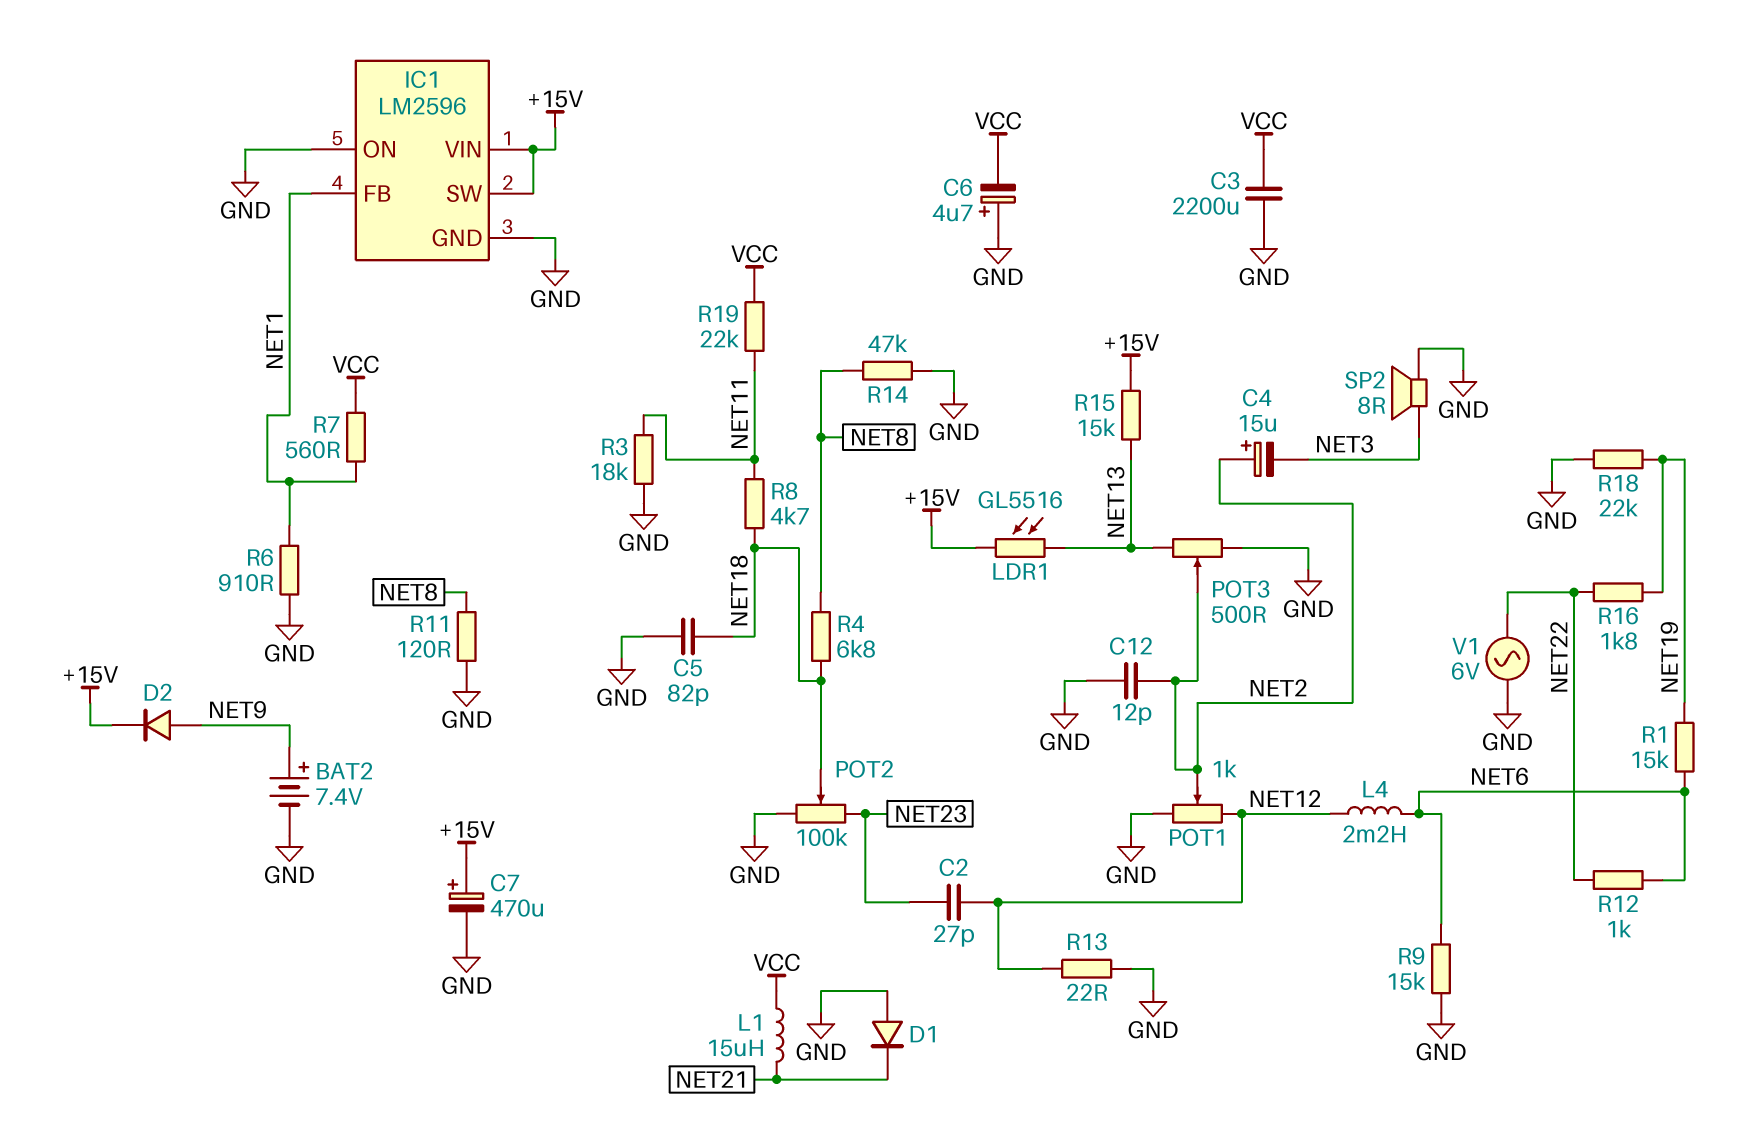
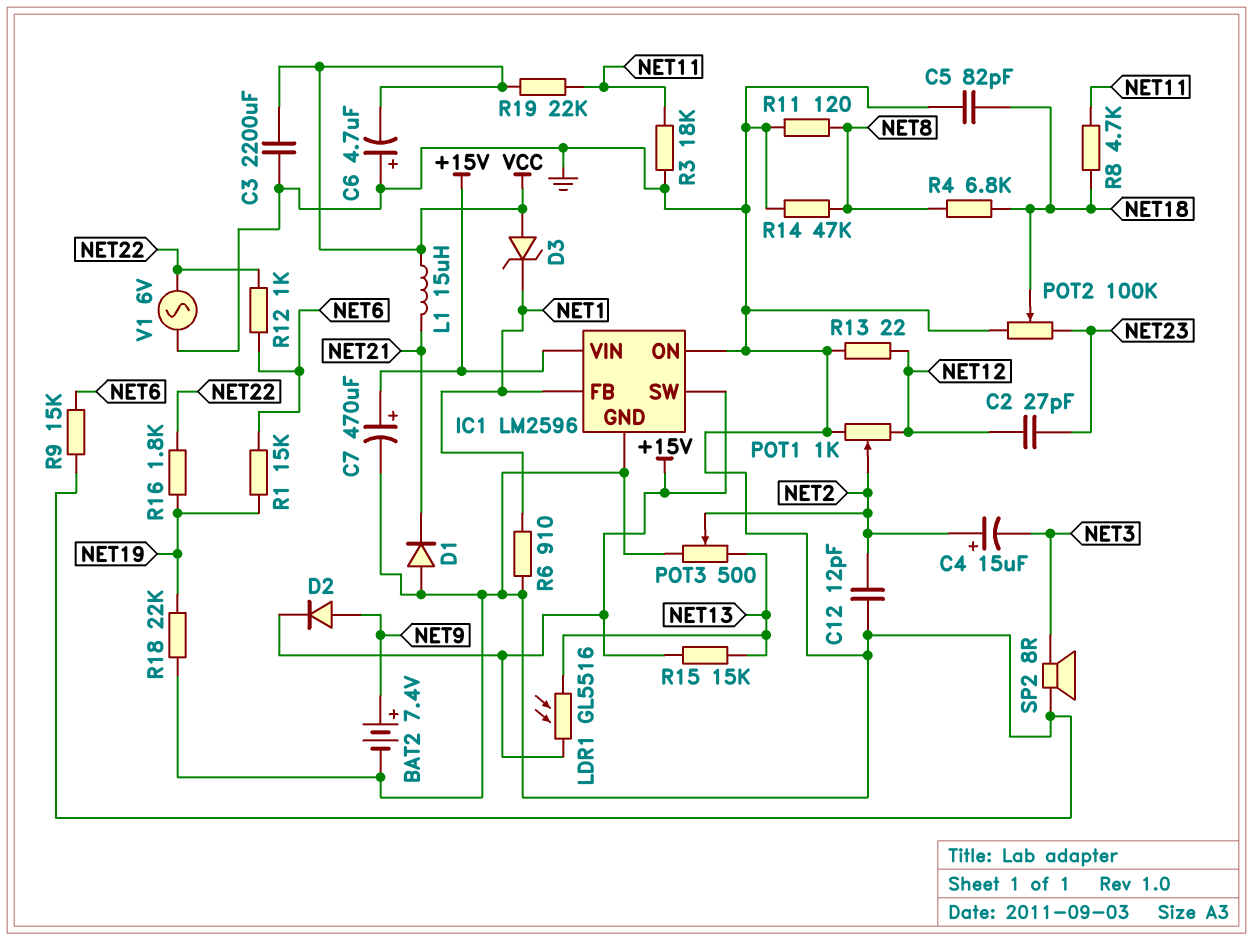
D3: none -> zener (A VCC, K NET1)
L4: 2.2mH (NET6, NET12) -> none
R7: 560 (NET1, VCC) -> none

